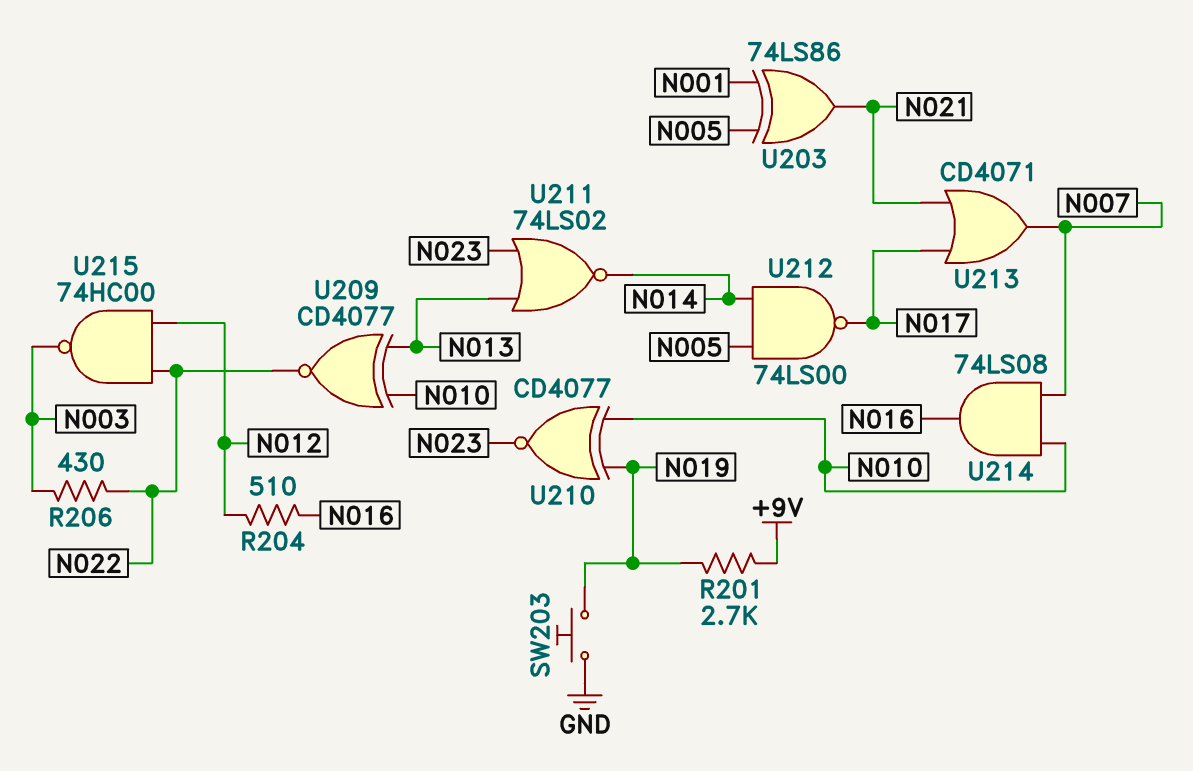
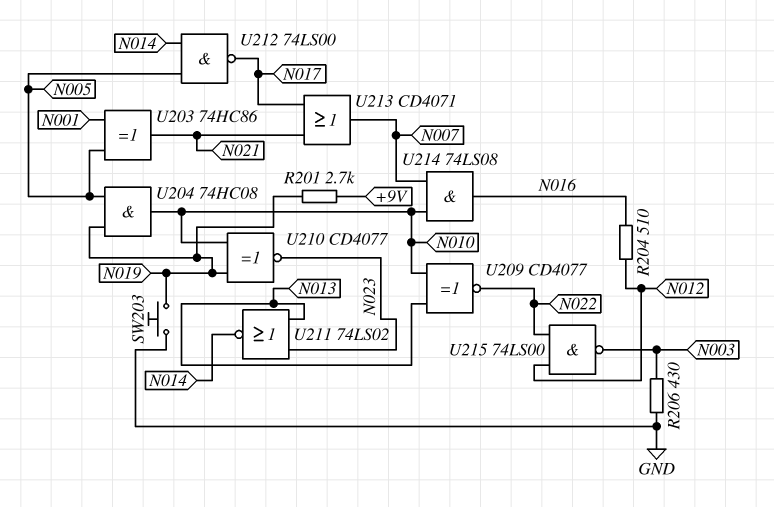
R206: 430 (N003, N022) -> 430 (GND, N003)
U203: XOR 74LS86 (in N001, in N005, out N021) -> XOR 74HC86 (in N001, in N005, out N021)
U204: none -> AND 74HC08 (in N005, in N019, out N010)
U215: NAND 74HC00 (in N012, in N022, out N003) -> NAND 74LS00 (in N012, in N022, out N003)

